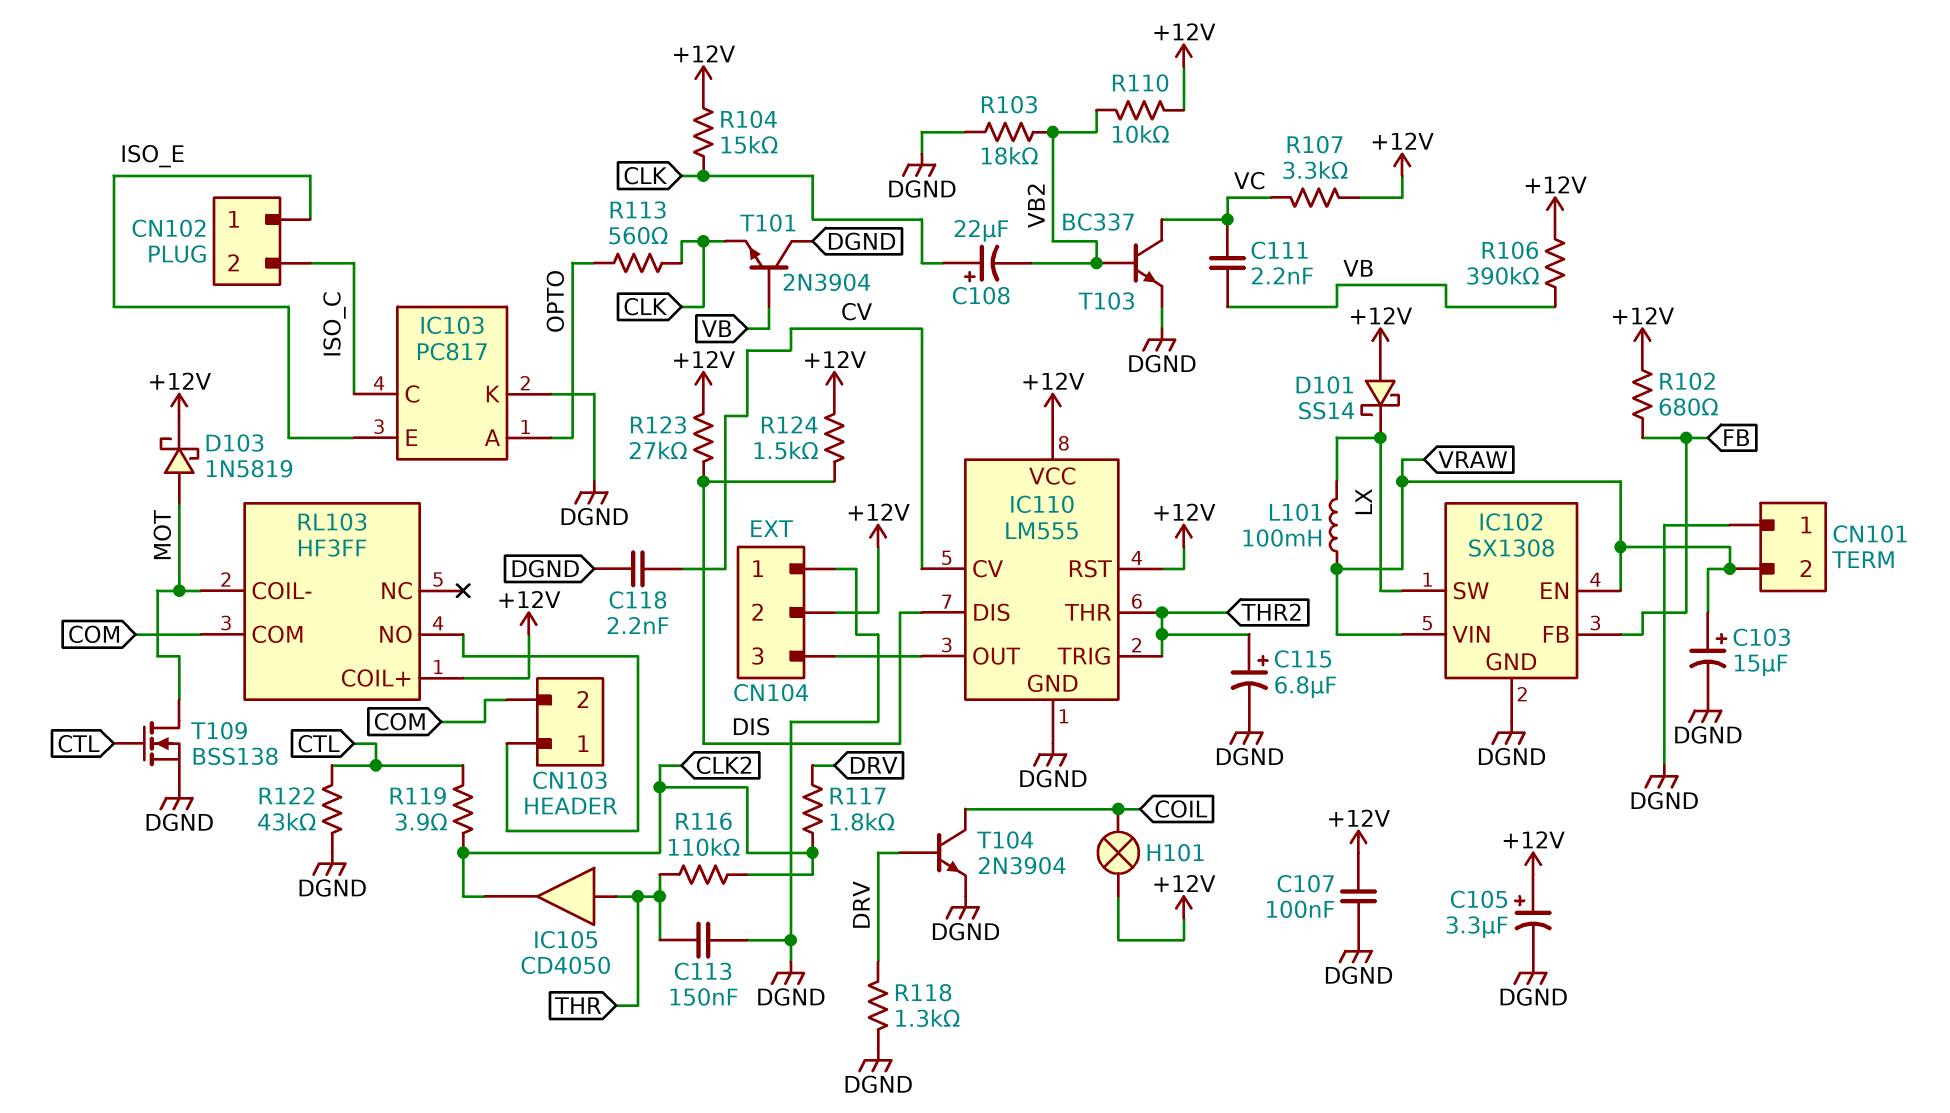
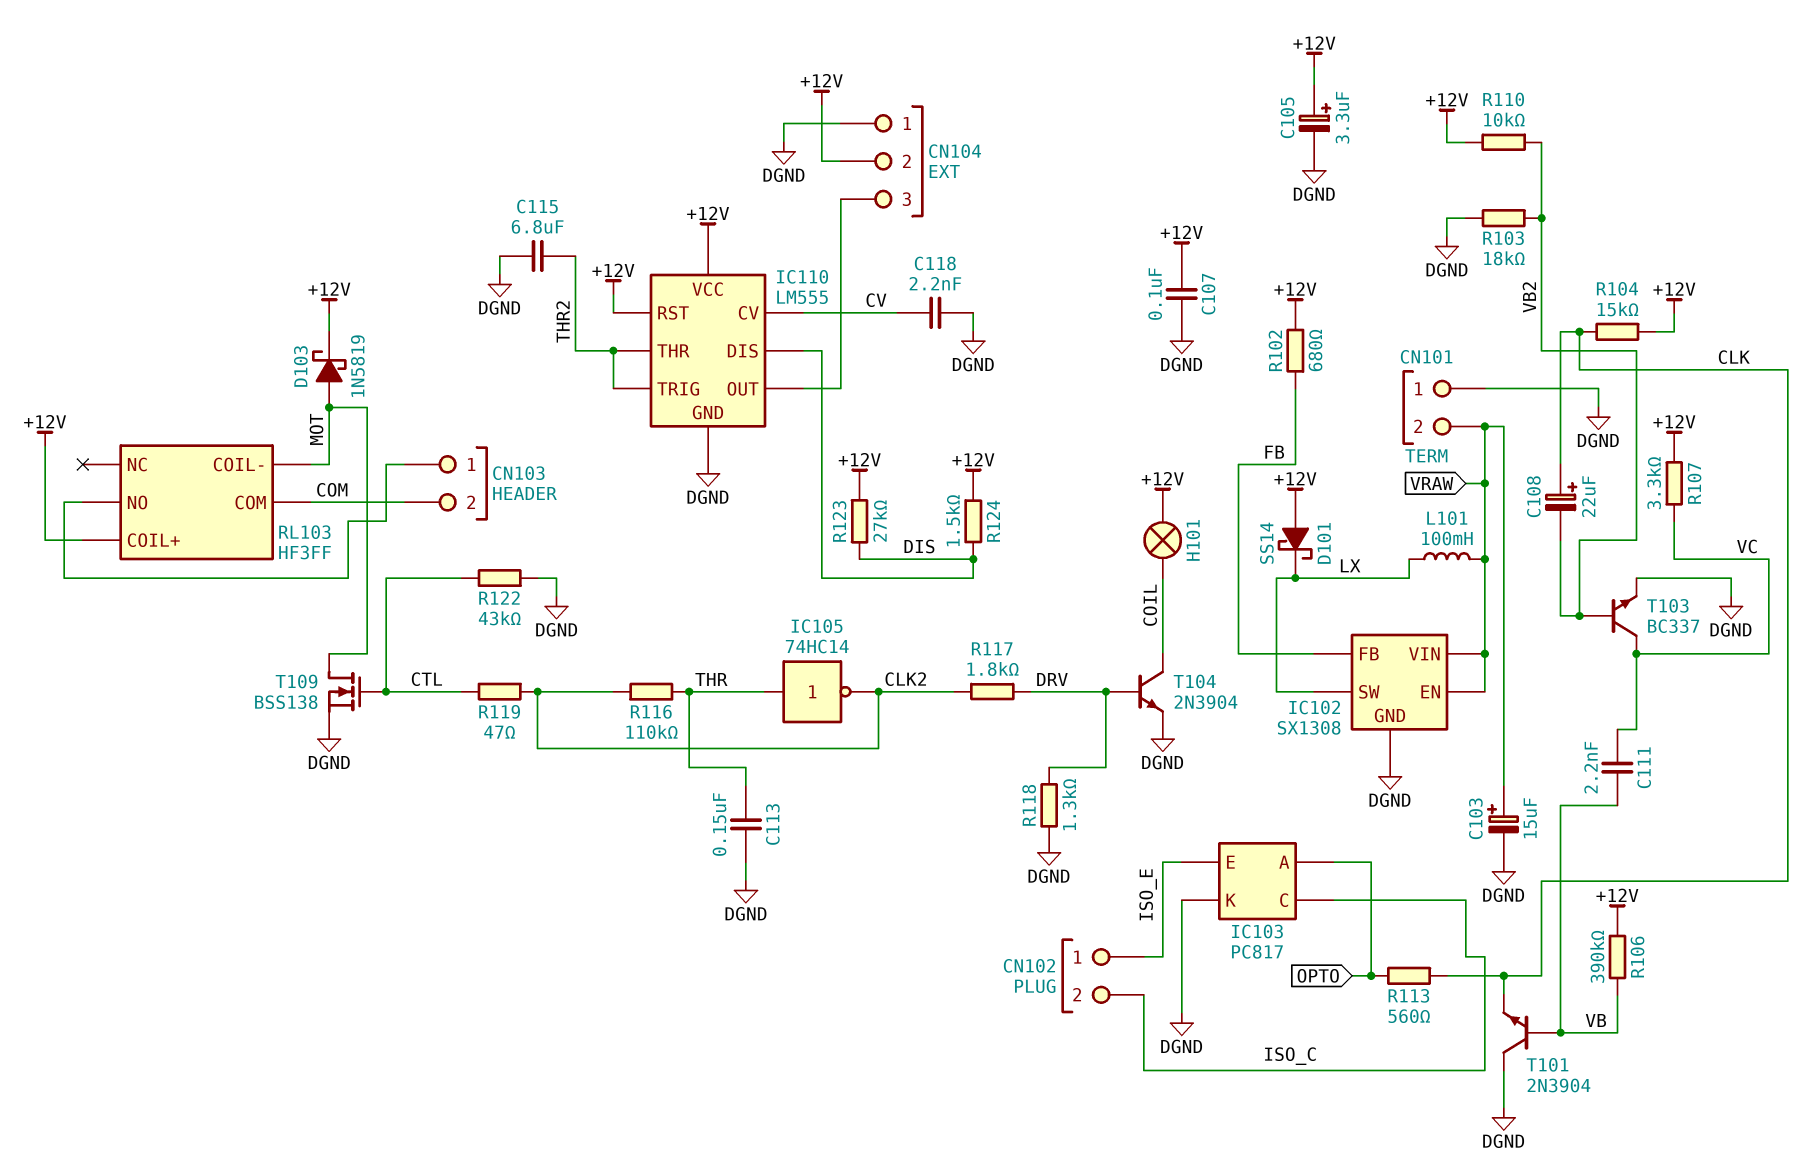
C115: 6.8uF (plus THR2, minus DGND) -> 6.8uF (DGND, THR2)
IC105: buffer CD4050 (in THR, out CLK2) -> NOT 74HC14 (in THR, out CLK2)
R119: 3.9 (CLK2, CTL) -> 47 (CLK2, CTL)

